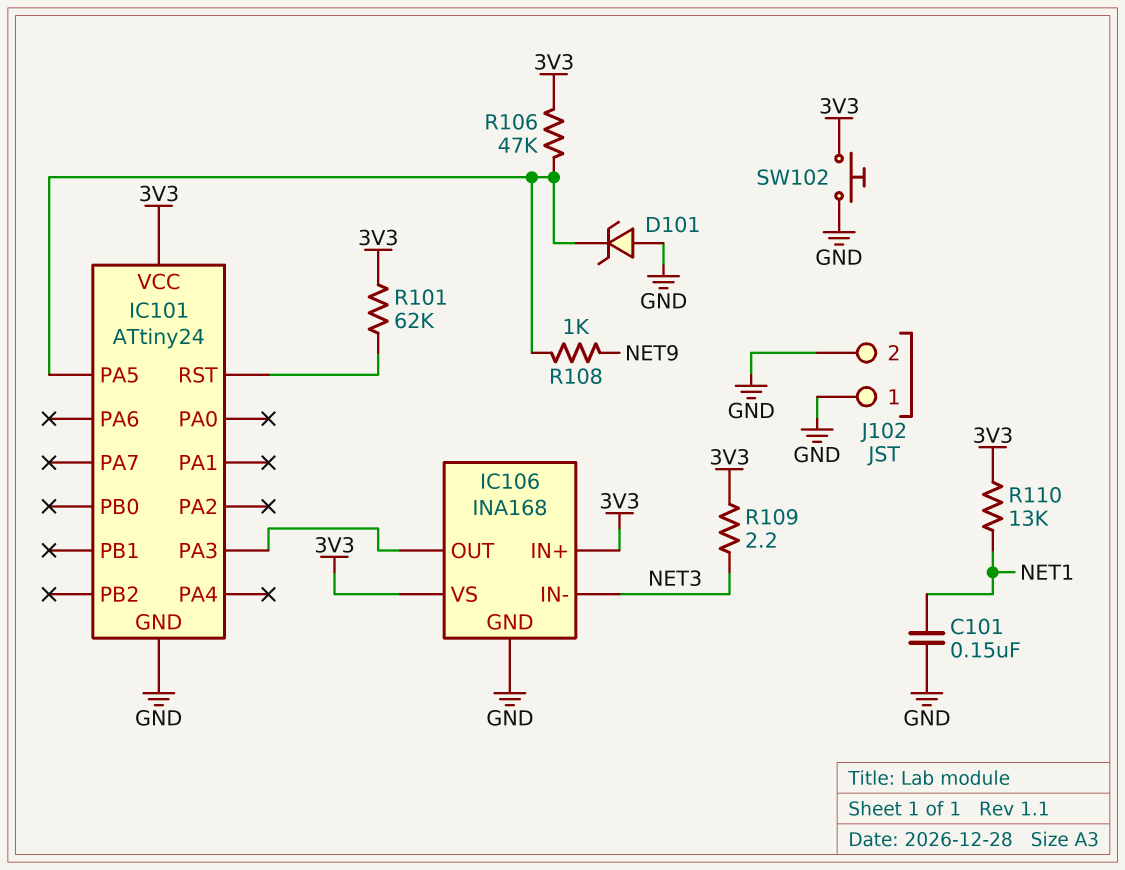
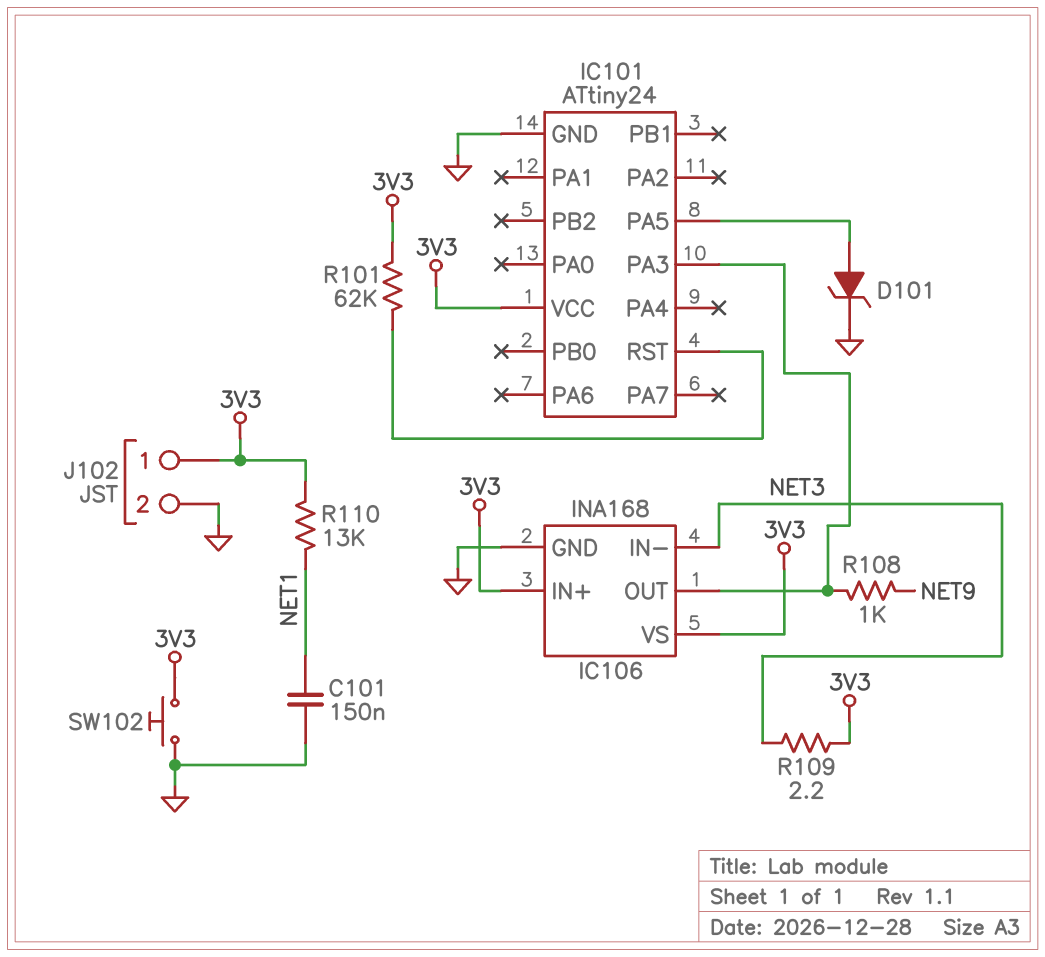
D101: zener (A GND, K IC101/PA5) -> zener (A IC101/PA5, K GND)
J102 pin 1: GND -> 3V3
R106: 47k (3V3, IC101/PA5) -> none
R108: 1k (IC101/PA5, NET9) -> 1k (IC101/PA3, NET9)

